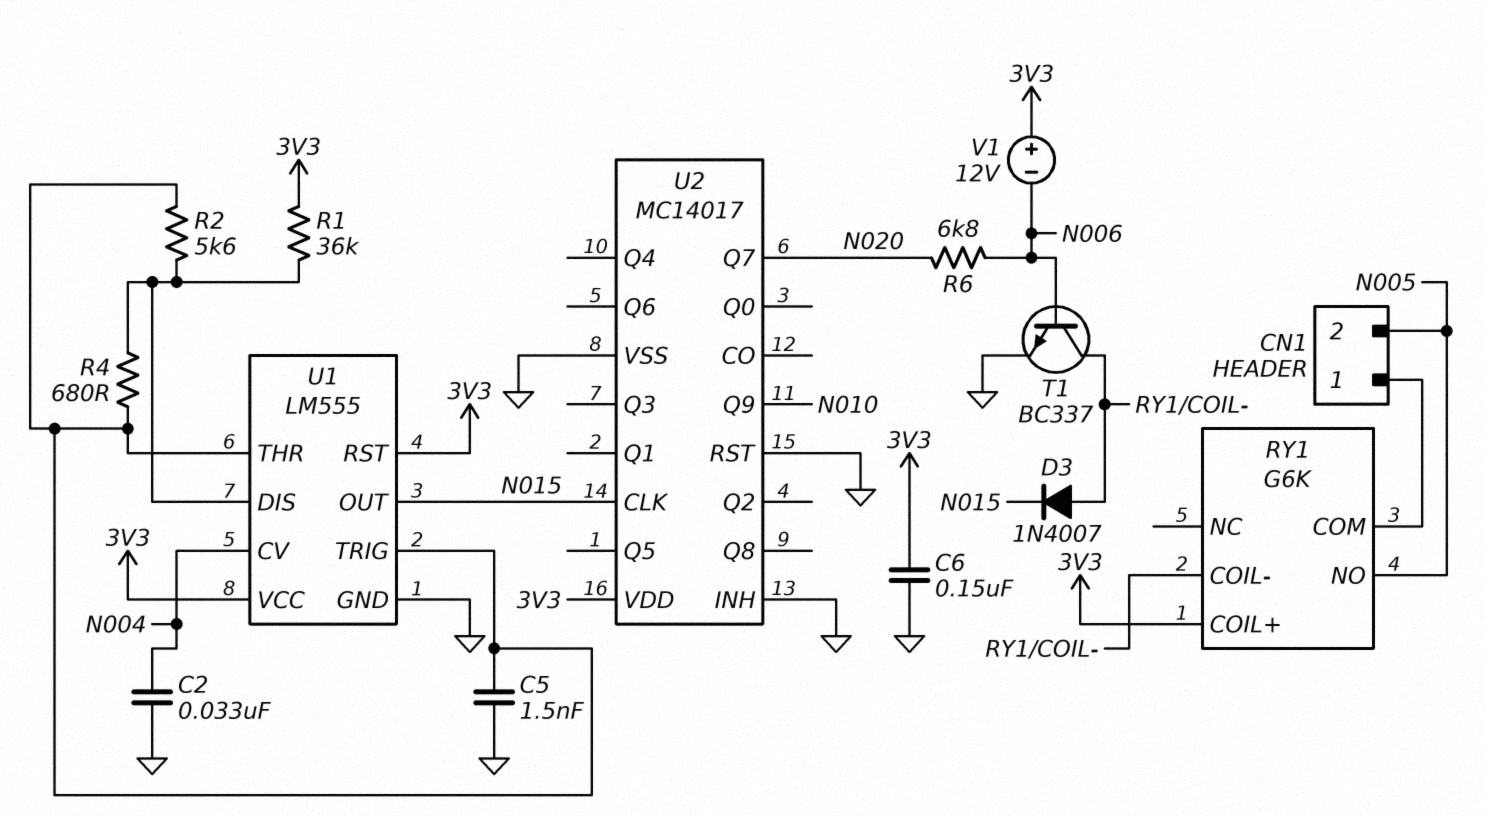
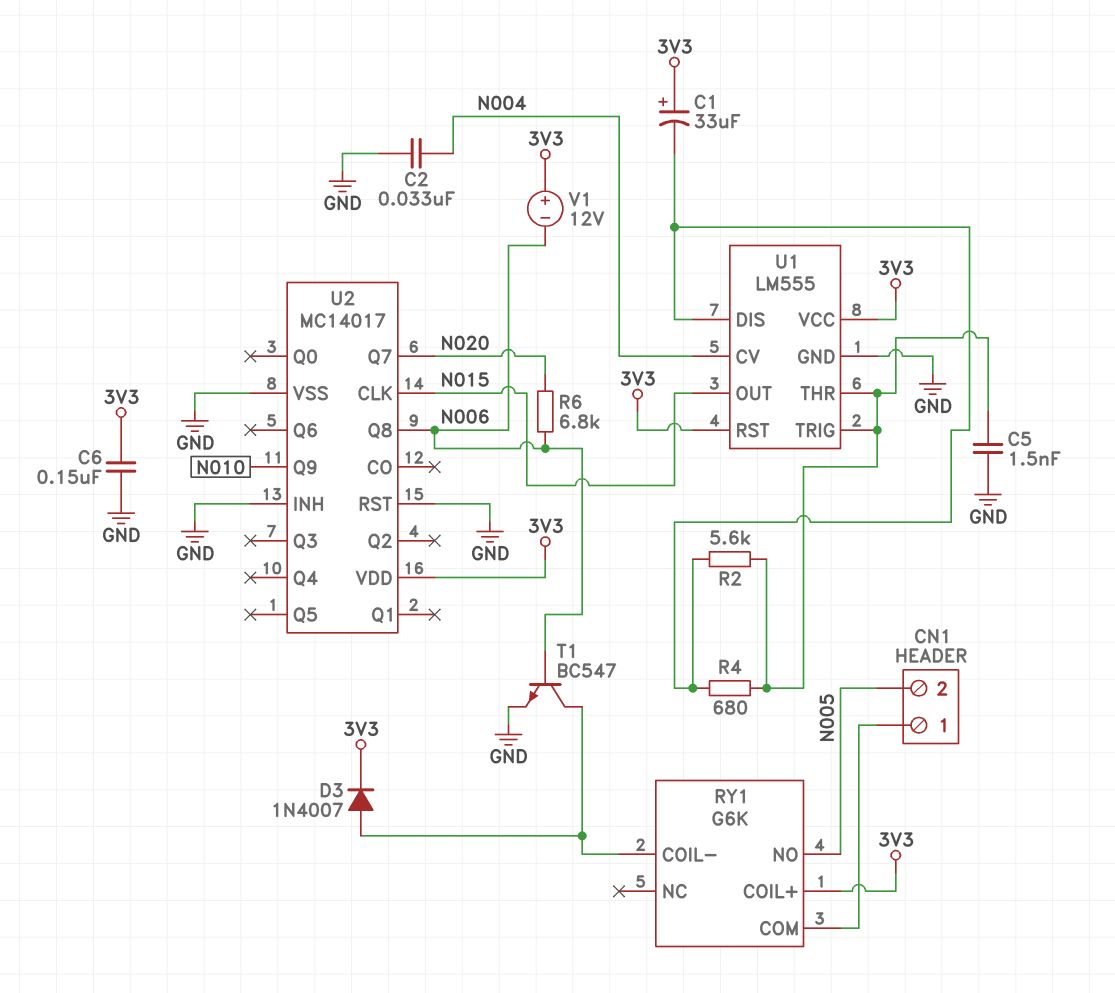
C1: none -> 33uF (plus 3V3, minus U1/DIS)
D3: diode 1N4007 (A RY1/COIL-, K N015) -> diode 1N4007 (A RY1/COIL-, K 3V3)
R1: 36k (3V3, U1/DIS) -> none
T1: NPN BC337 (B N006, C RY1/COIL-, E GND) -> NPN BC547 (B N006, C RY1/COIL-, E GND)
U2 pin Q8: none -> N006

